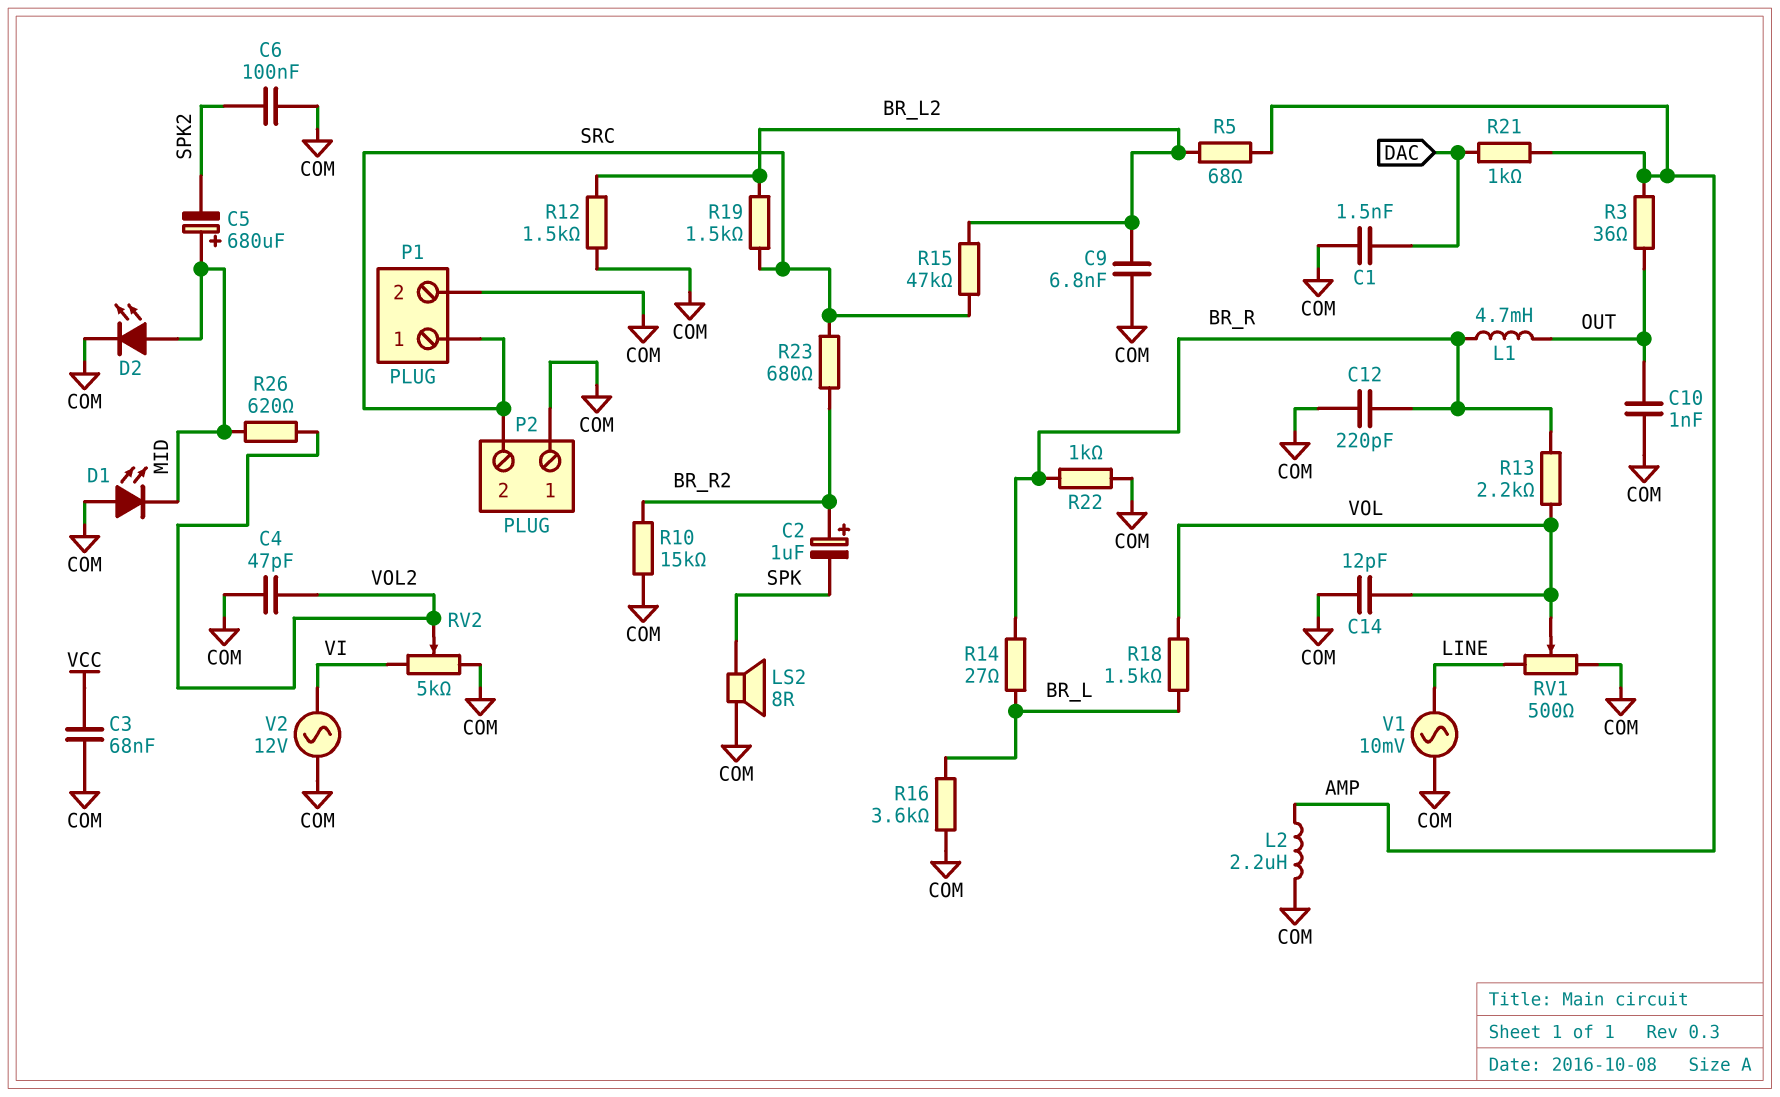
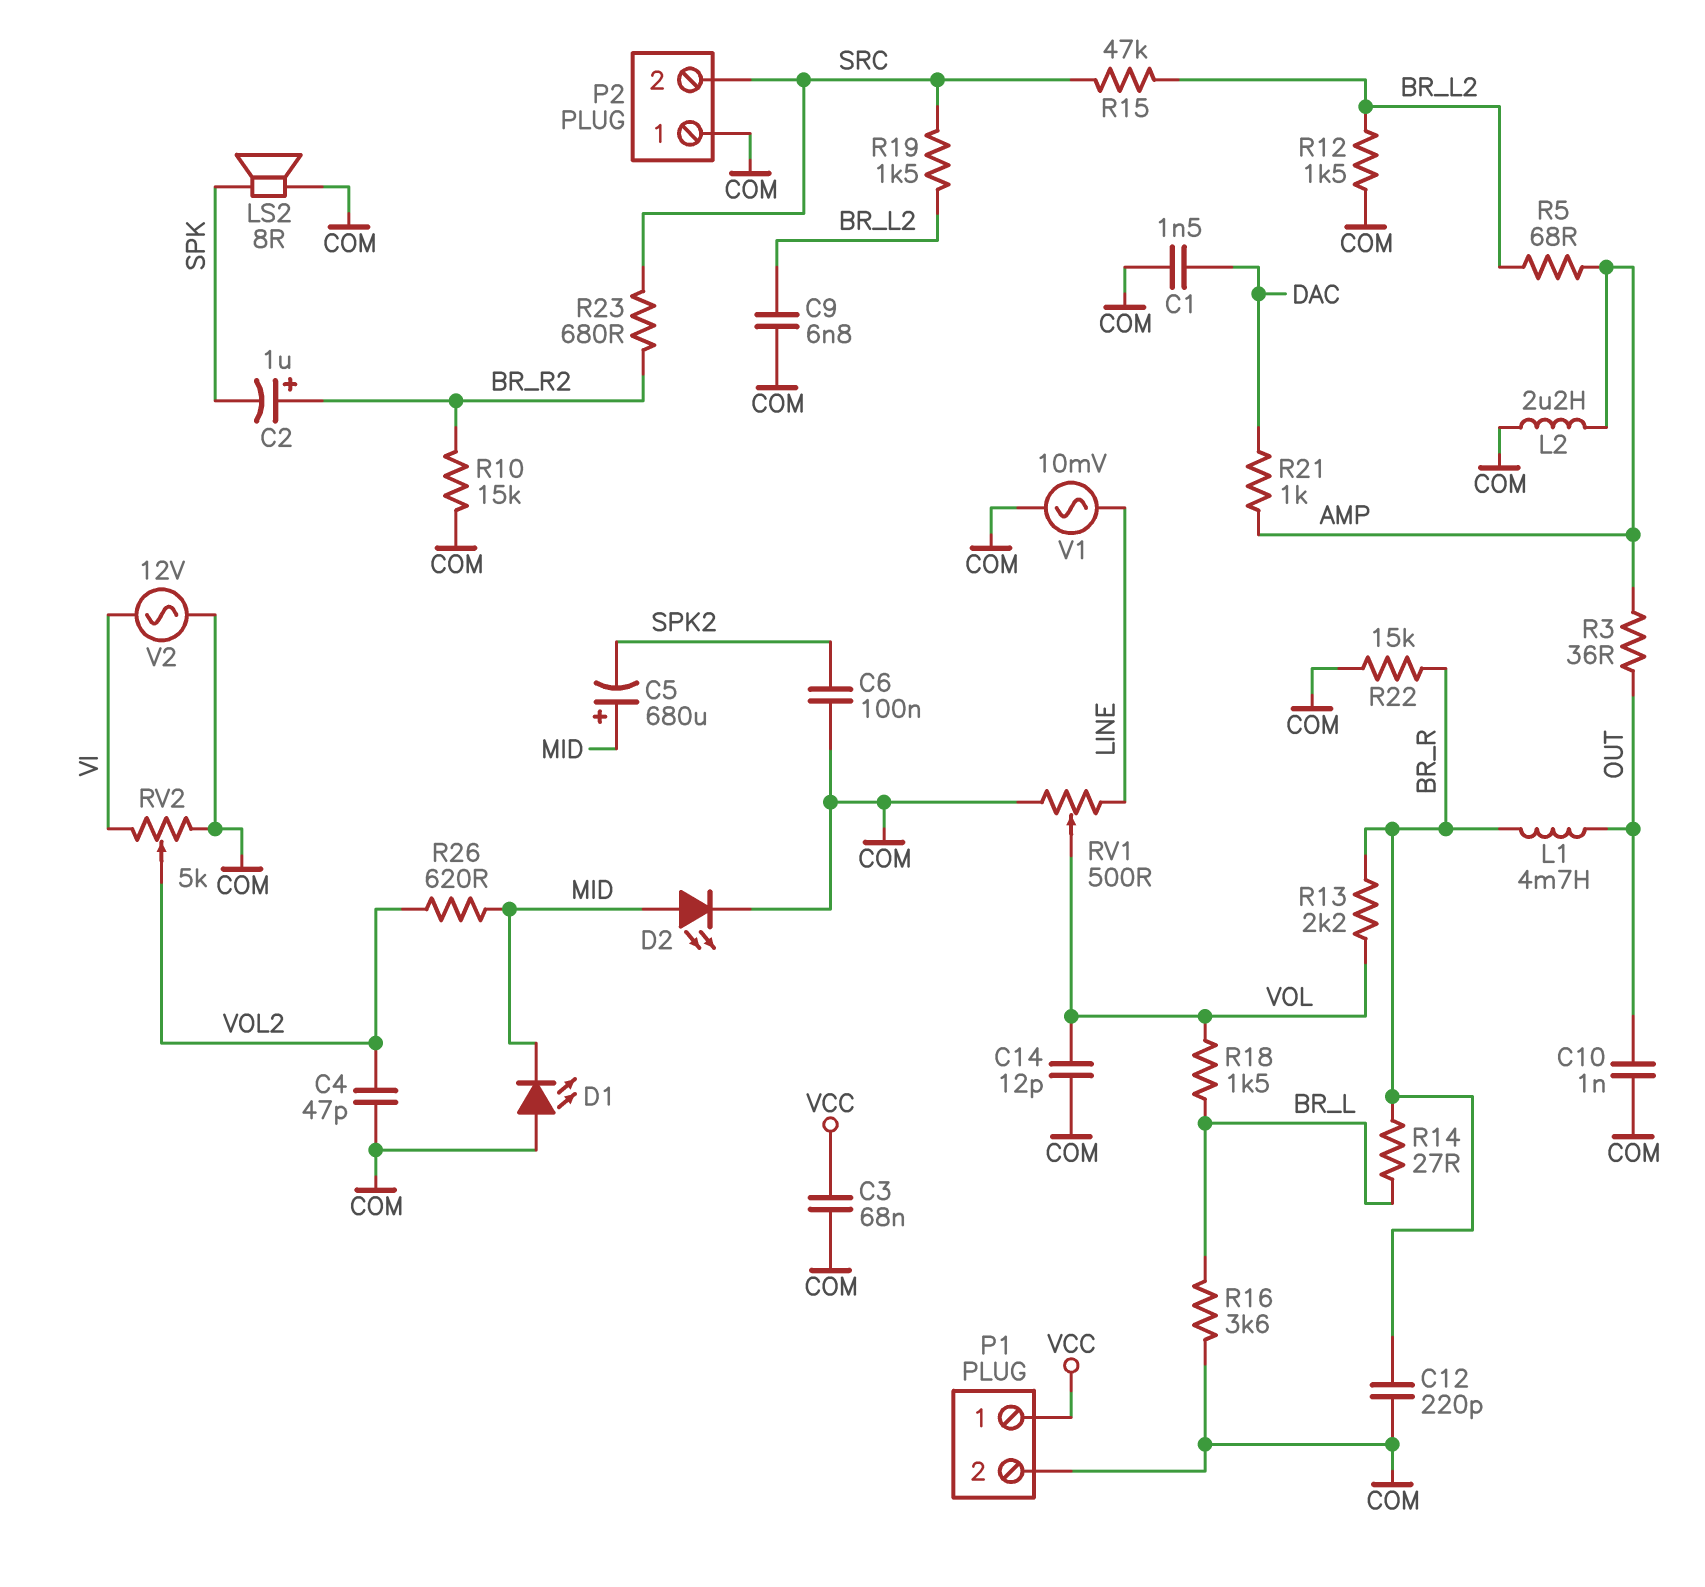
P1 pin 1: SRC -> VCC
R22: 1k (BR_R, COM) -> 15k (BR_R, COM)

